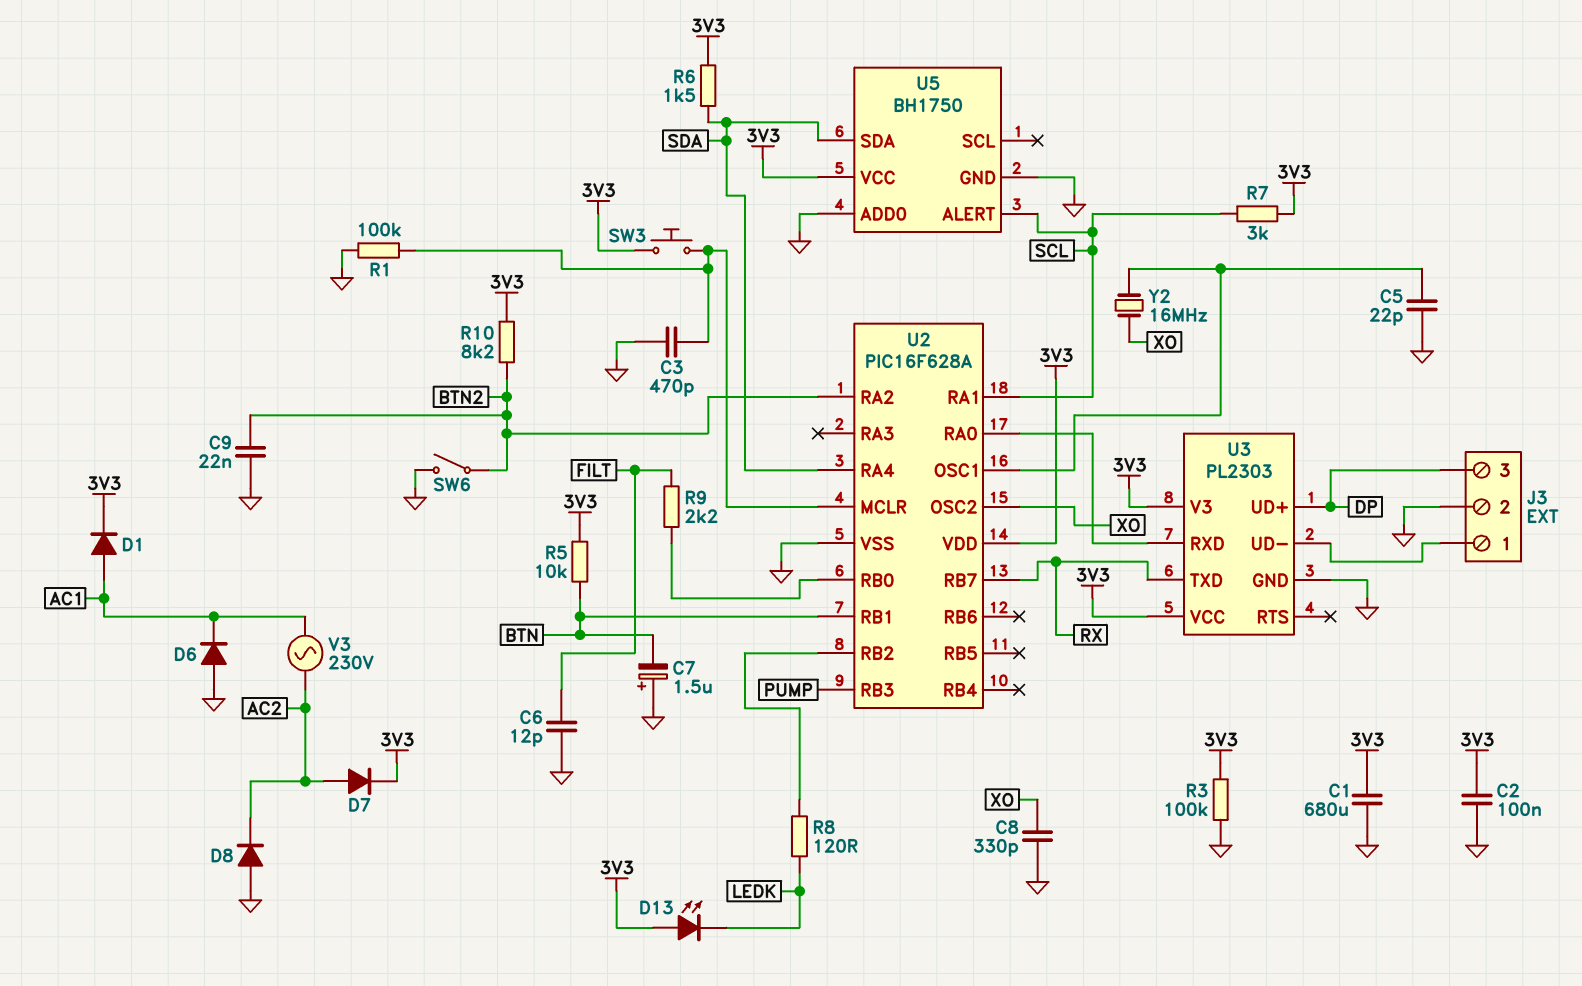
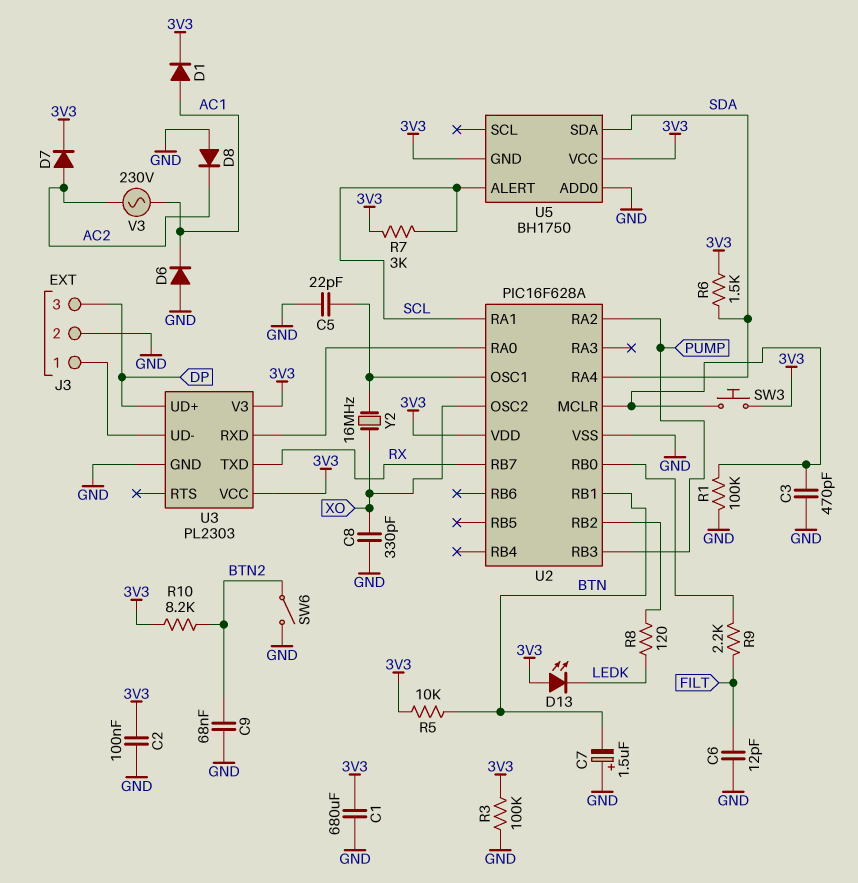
C9: 22nF (BTN2, GND) -> 68nF (BTN2, GND)
U2 pin RA2: BTN2 -> PUMP
U5 pin GND: GND -> 3V3

